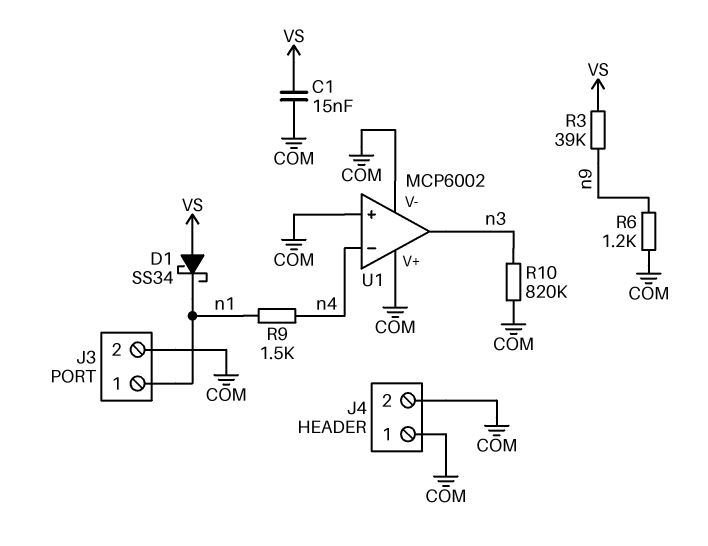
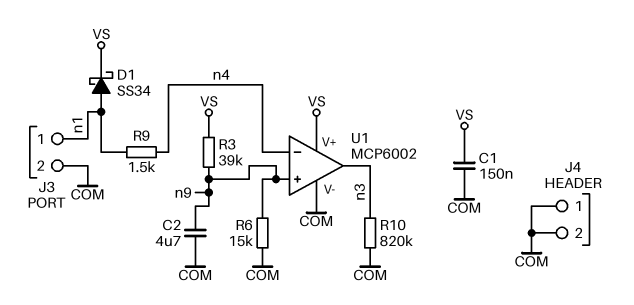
C1: 15nF (COM, VS) -> 150nF (COM, VS)
C2: none -> 4.7uF (COM, n9)
D1: schottky SS34 (A VS, K n1) -> schottky SS34 (A n1, K VS)
R6: 1.2k (COM, n9) -> 15k (COM, n9)
U1 pin V+: COM -> VS
U1 pin in+: COM -> n9

